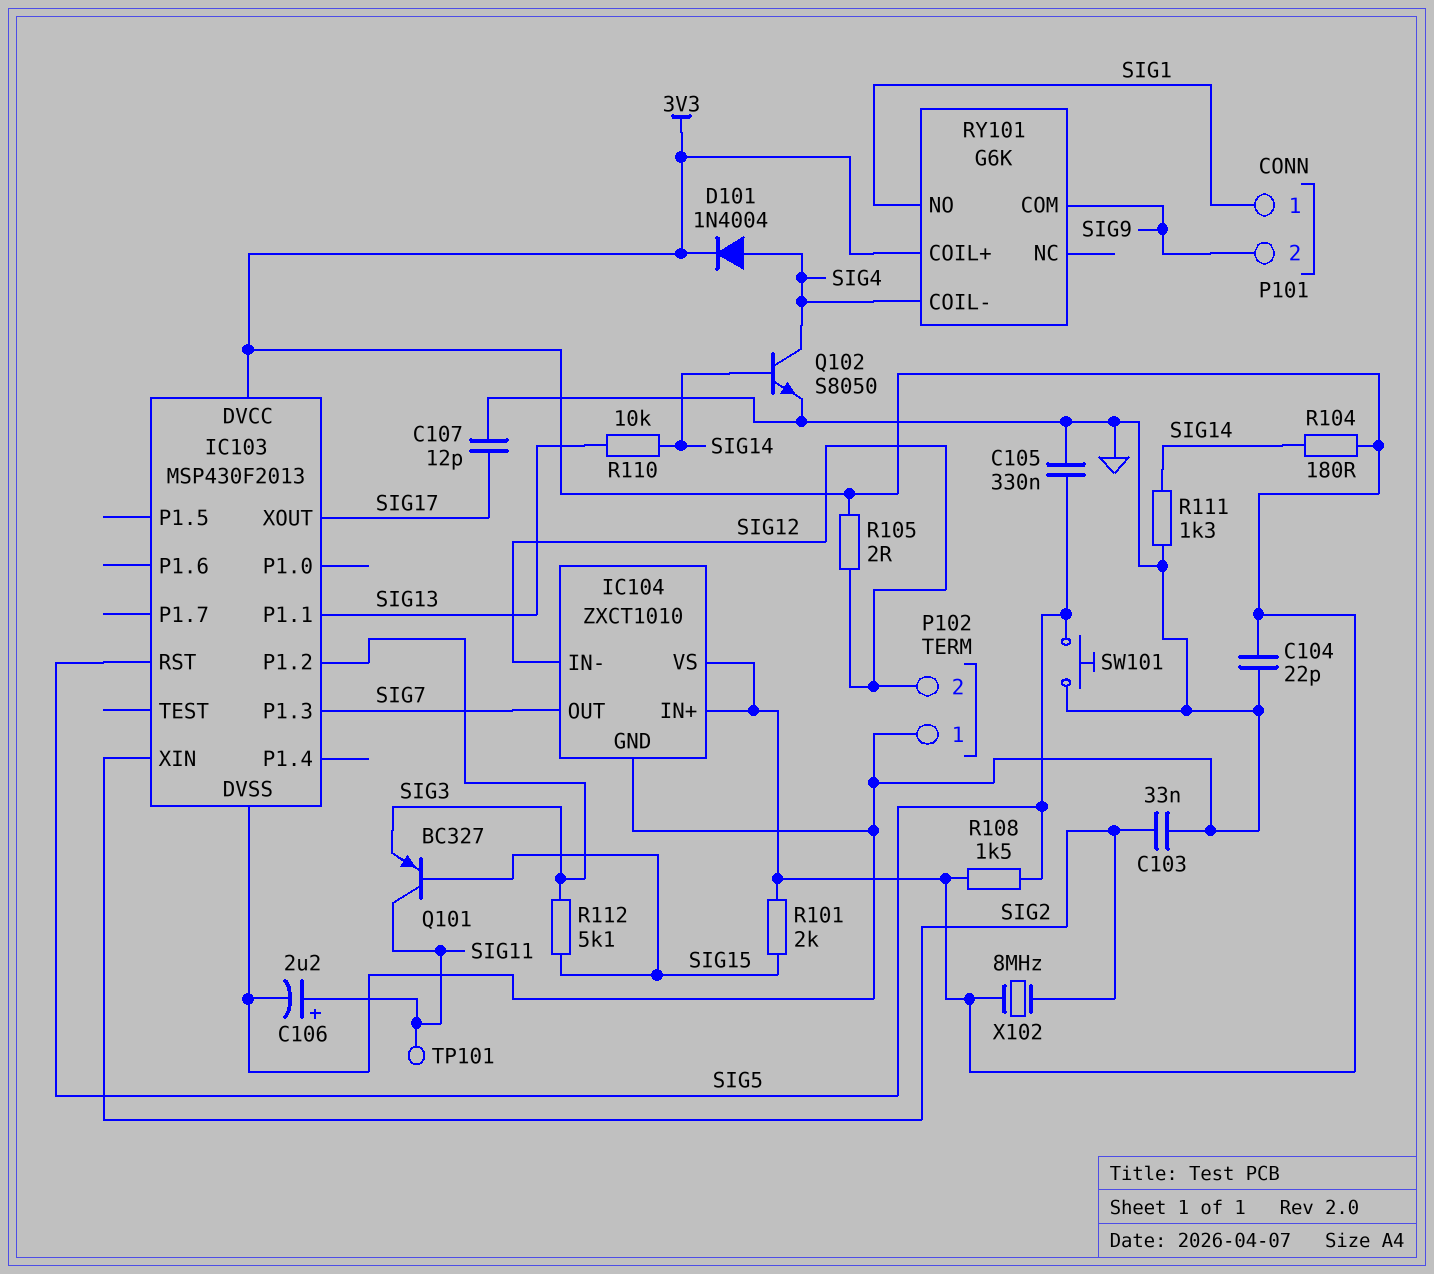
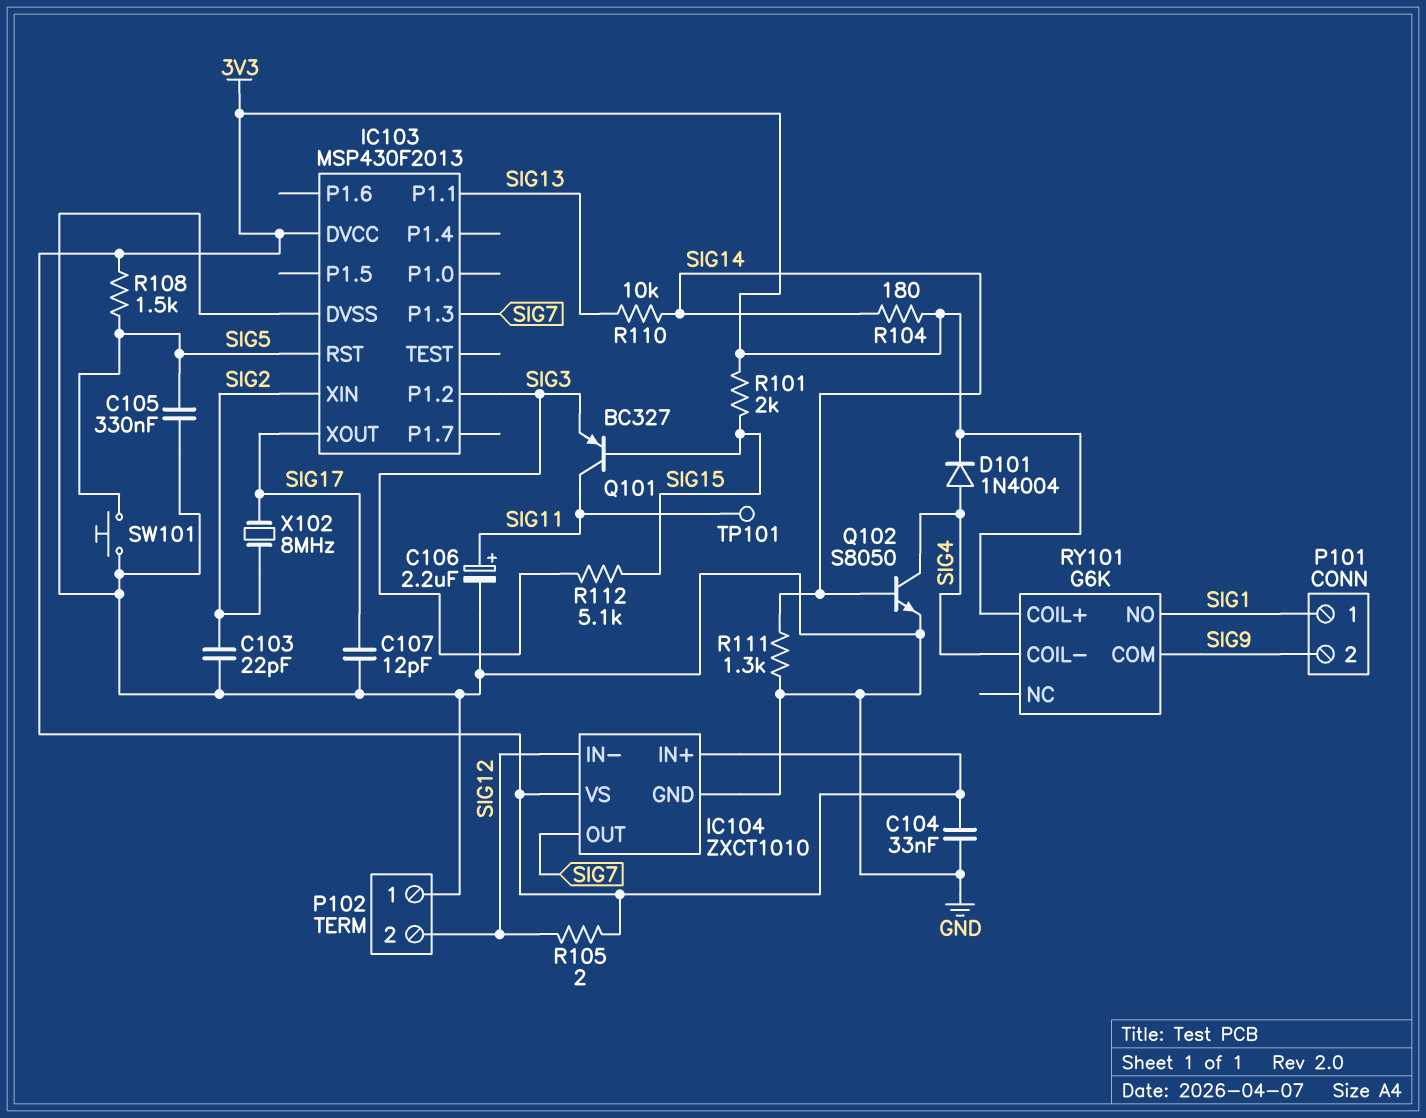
C103: 33nF (GND, SIG2) -> 22pF (GND, SIG2)
C104: 22pF (3V3, GND) -> 33nF (3V3, GND)
X102: 8MHz (3V3, SIG2) -> 8MHz (SIG2, SIG17)

